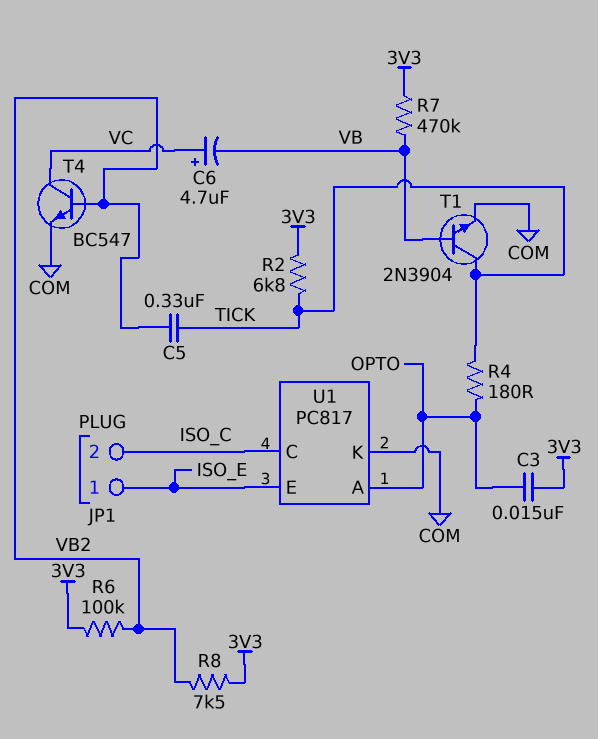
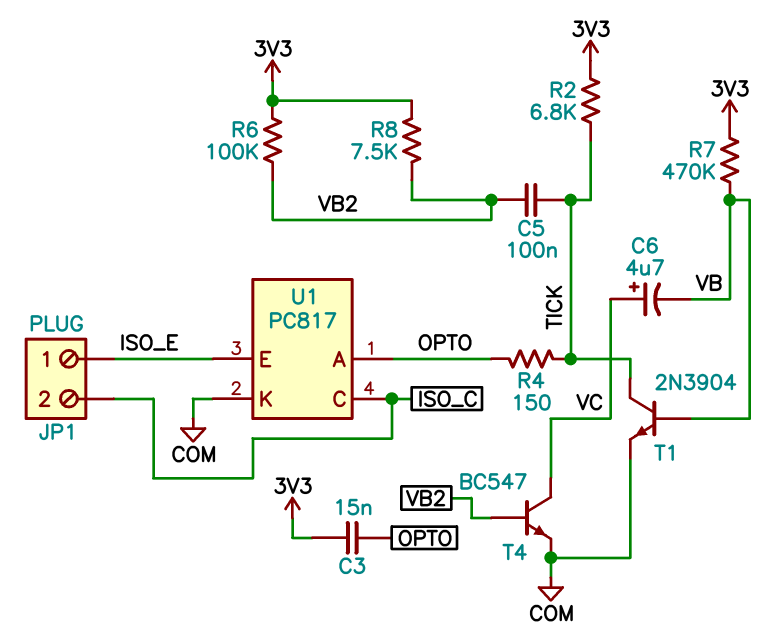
C5: 330nF (TICK, VB2) -> 100nF (TICK, VB2)
R4: 180 (OPTO, TICK) -> 150 (OPTO, TICK)

